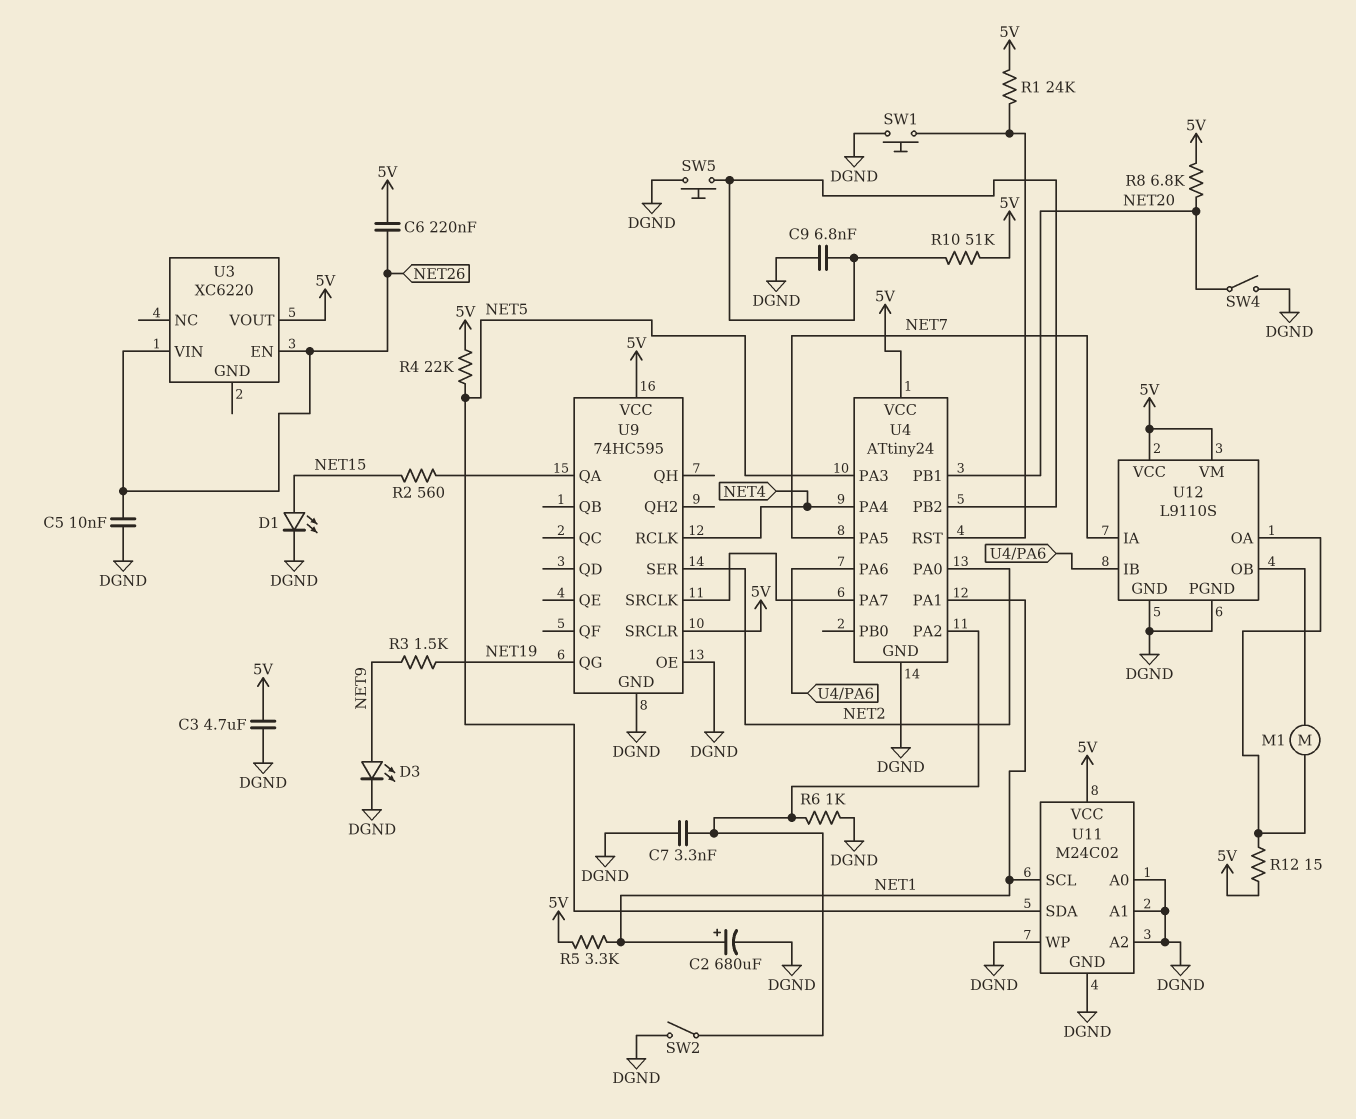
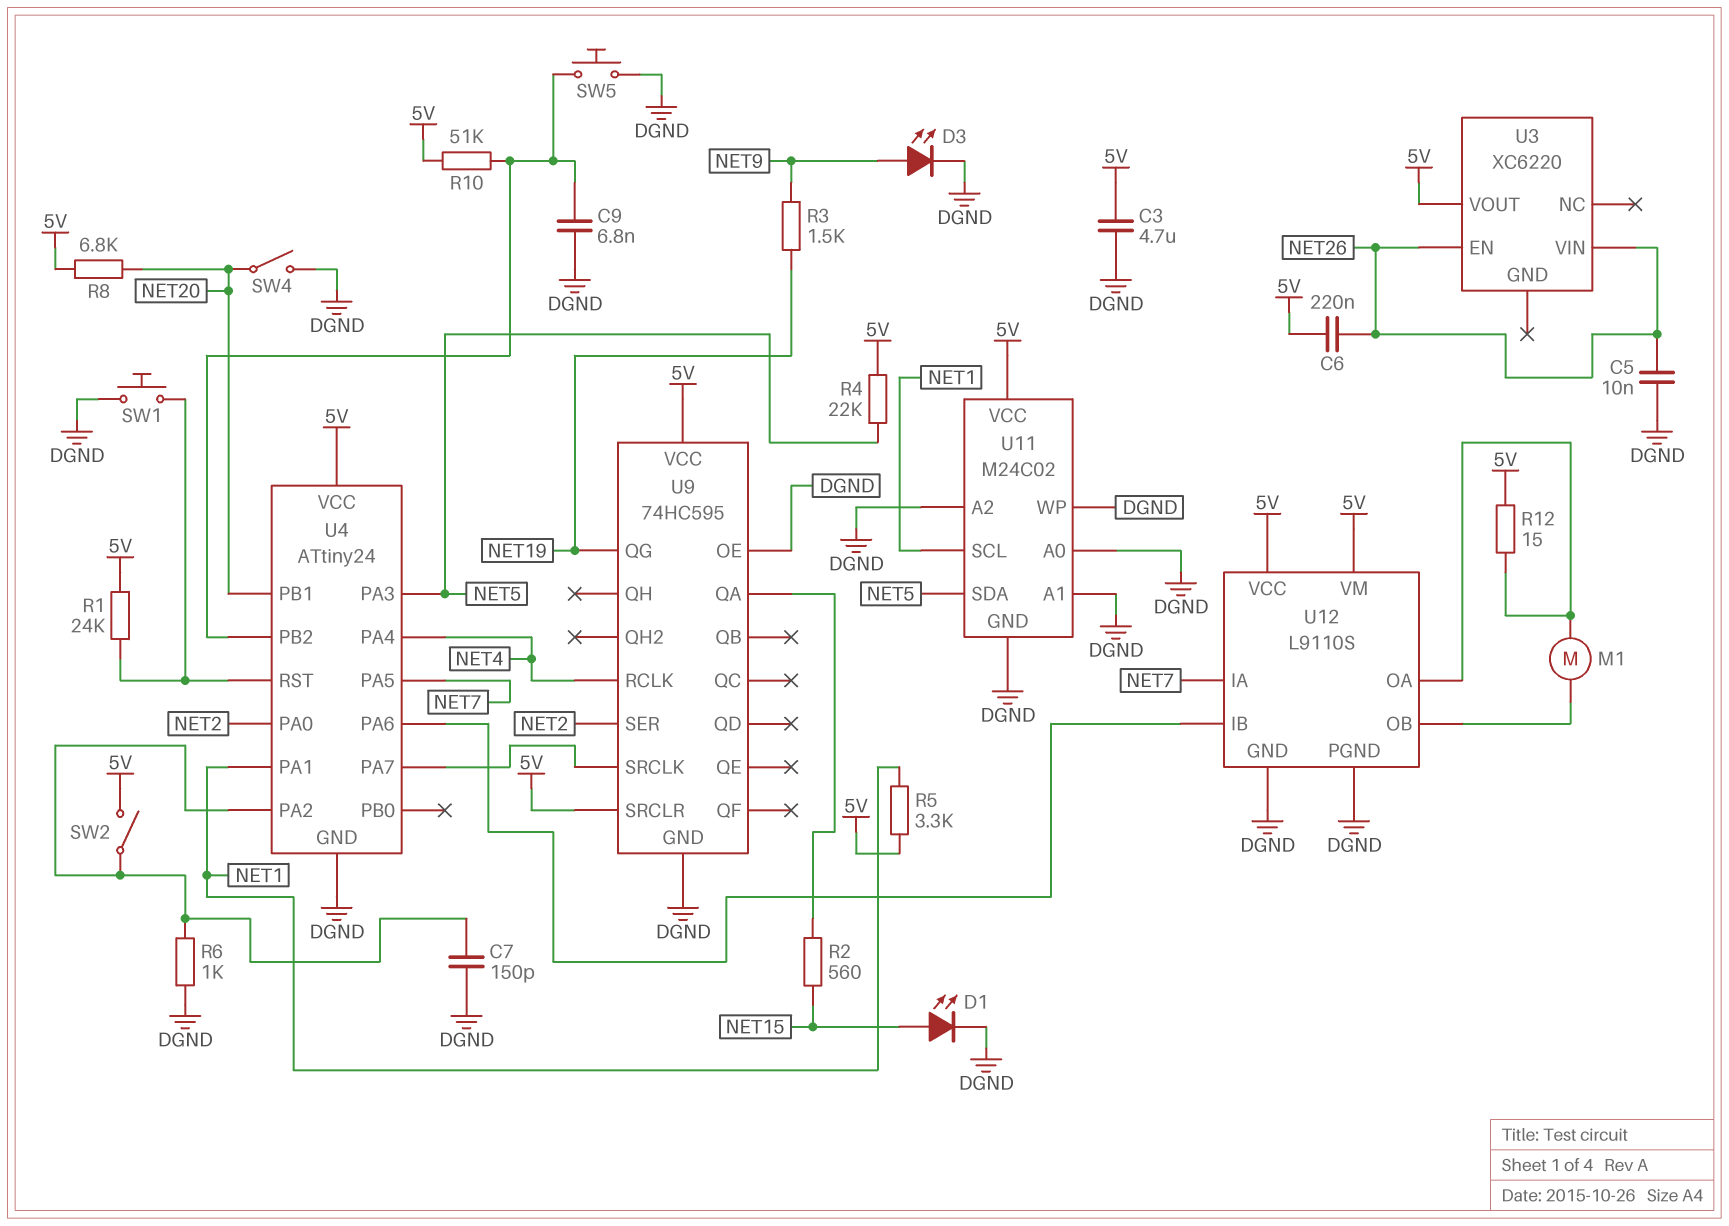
C2: 680uF (plus NET1, minus DGND) -> none
C7: 3.3nF (DGND, U4/PA2) -> 150pF (DGND, U4/PA2)
SW2: switch (DGND, U4/PA2) -> switch (5V, U4/PA2)

